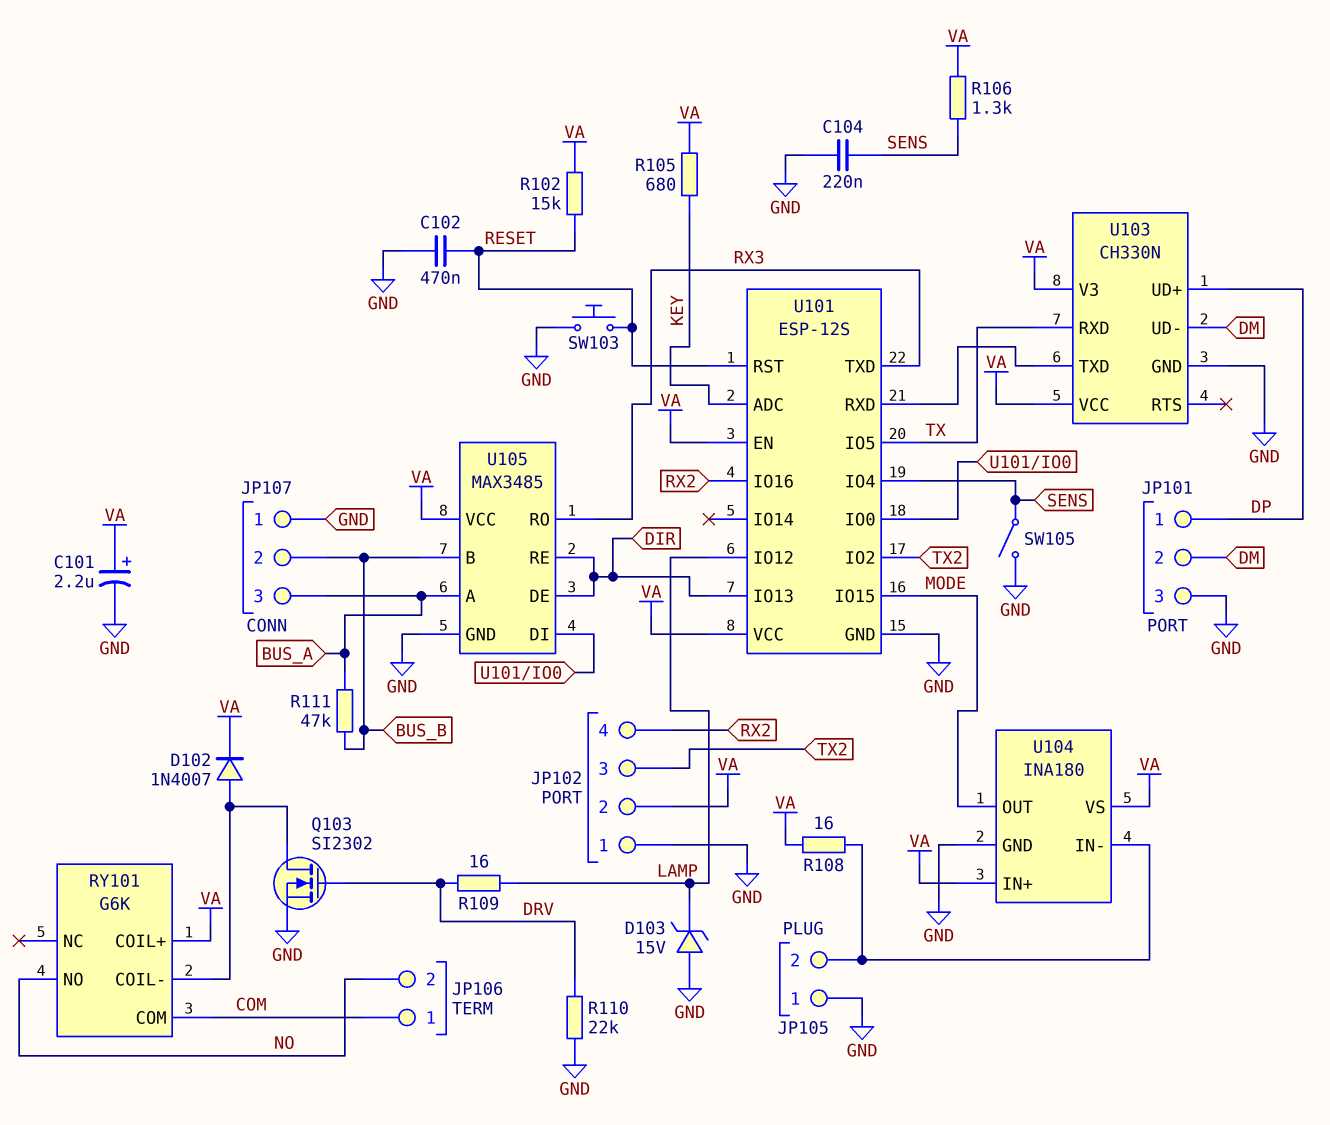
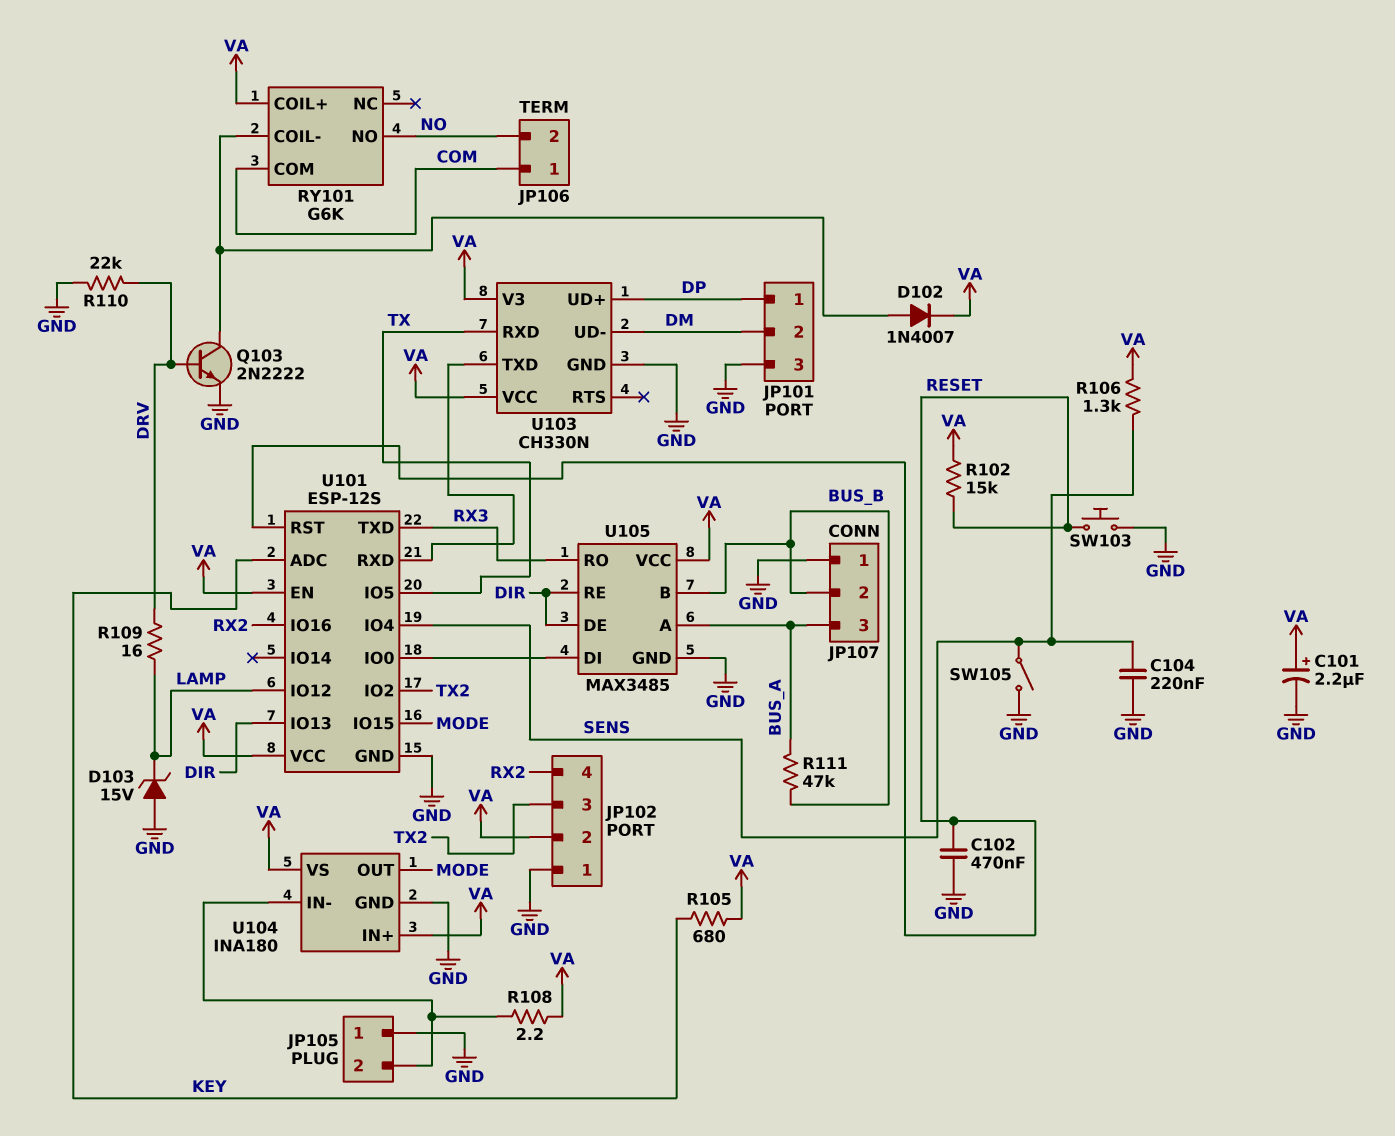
Q103: NMOS SI2302 (G DRV, D RY101/COIL-, S GND) -> NPN 2N2222 (B DRV, C RY101/COIL-, E GND)
R108: 16 (JP105/2, VA) -> 2.2 (JP105/2, VA)

